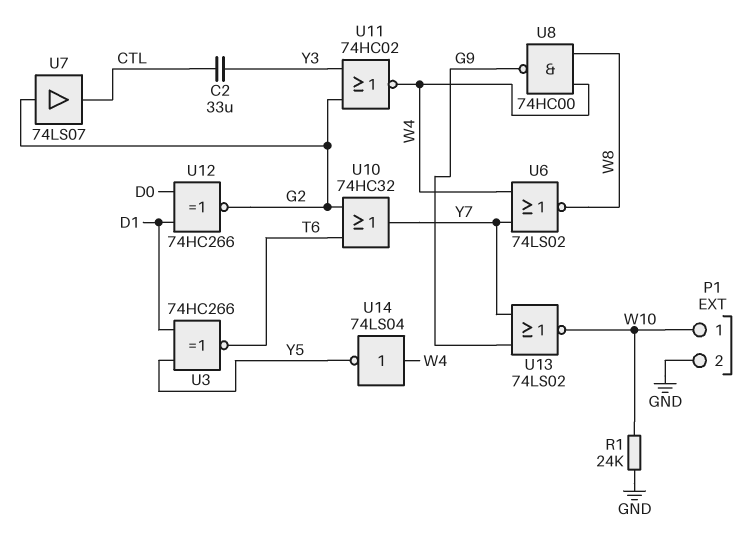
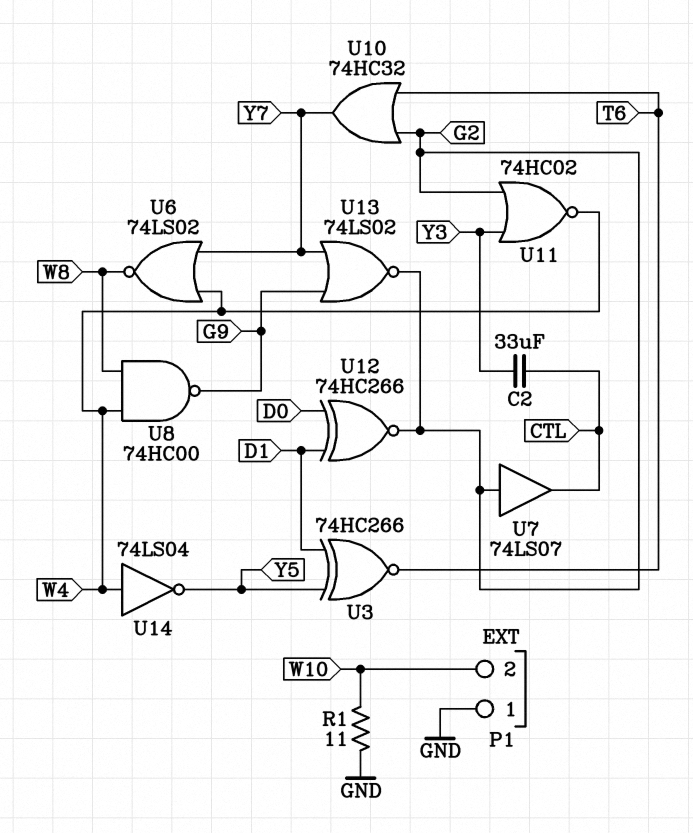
P1 pin 1: W10 -> GND
P1 pin 2: GND -> W10
R1: 24k (GND, W10) -> 11 (GND, W10)
U13: NOR 74LS02 (in G9, in Y7, out W10) -> NOR 74LS02 (in G9, in Y7, out G2)

